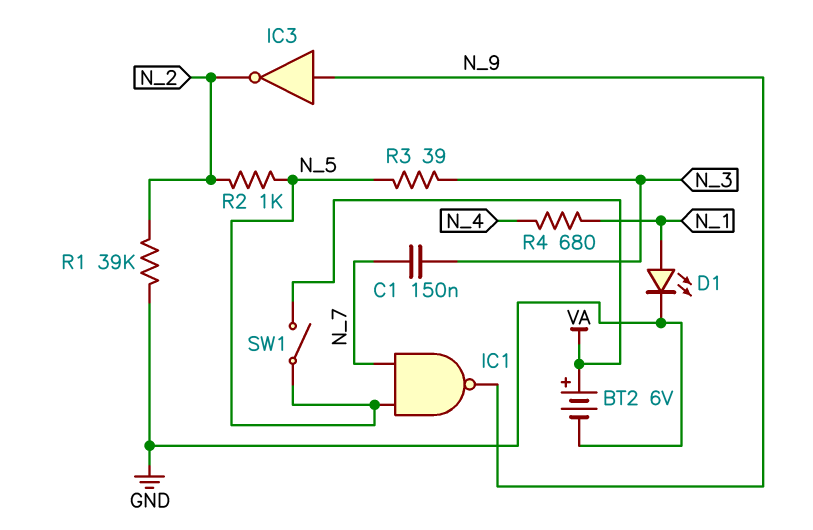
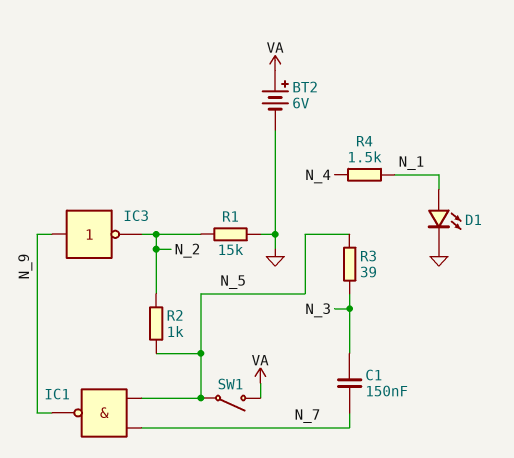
R1: 39k (GND, N_2) -> 15k (GND, N_2)
R4: 680 (N_1, N_4) -> 1.5k (N_1, N_4)

